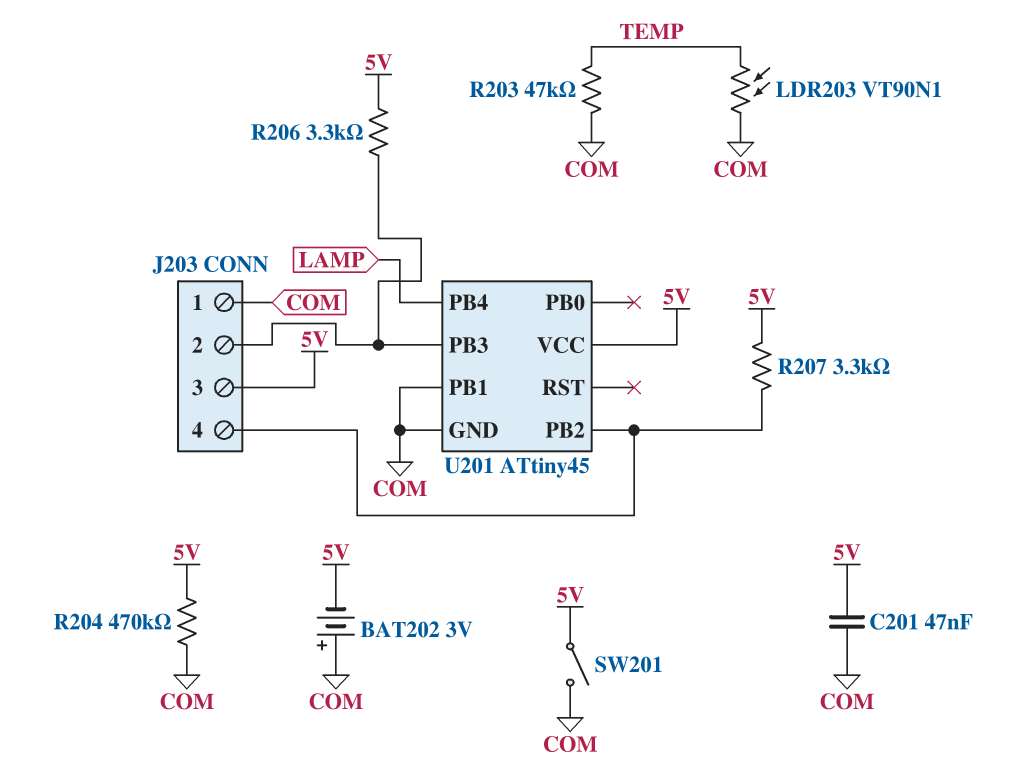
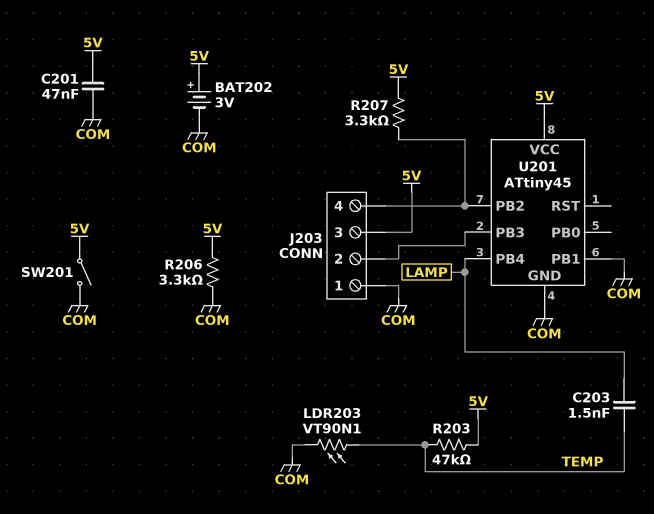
BAT202: 3V (plus COM, minus 5V) -> 3V (plus 5V, minus COM)
C203: none -> 1.5nF (LAMP, TEMP)
R203: 47k (COM, TEMP) -> 47k (5V, TEMP)
R204: 470k (5V, COM) -> none
R206: 3.3k (5V, J203/2) -> 3.3k (5V, COM)

